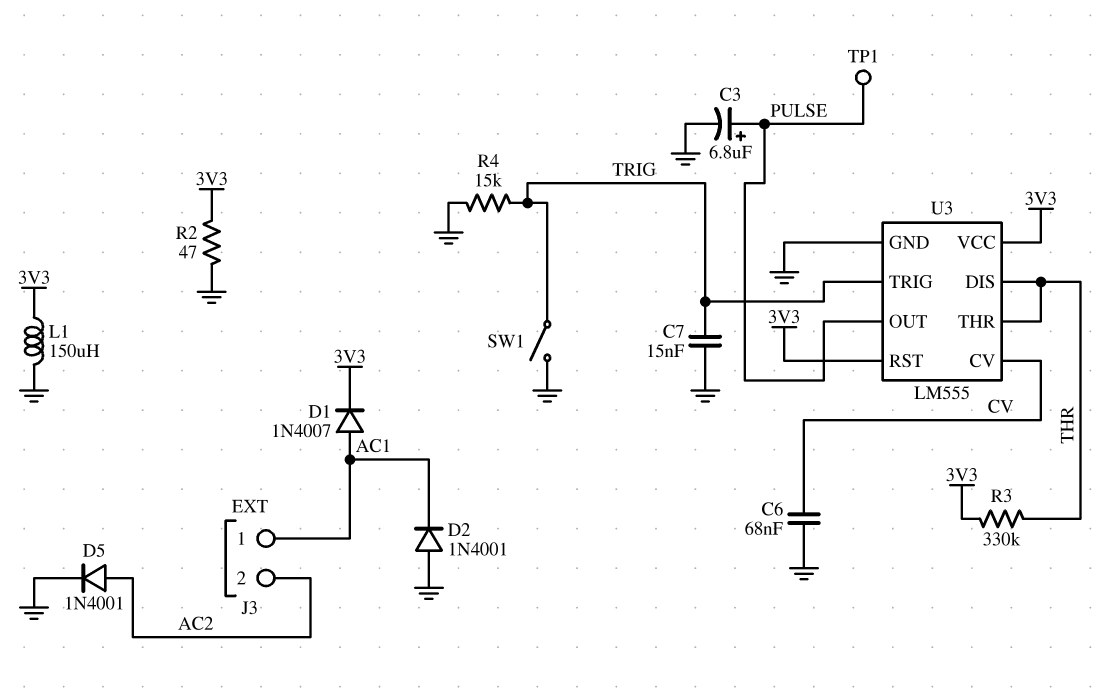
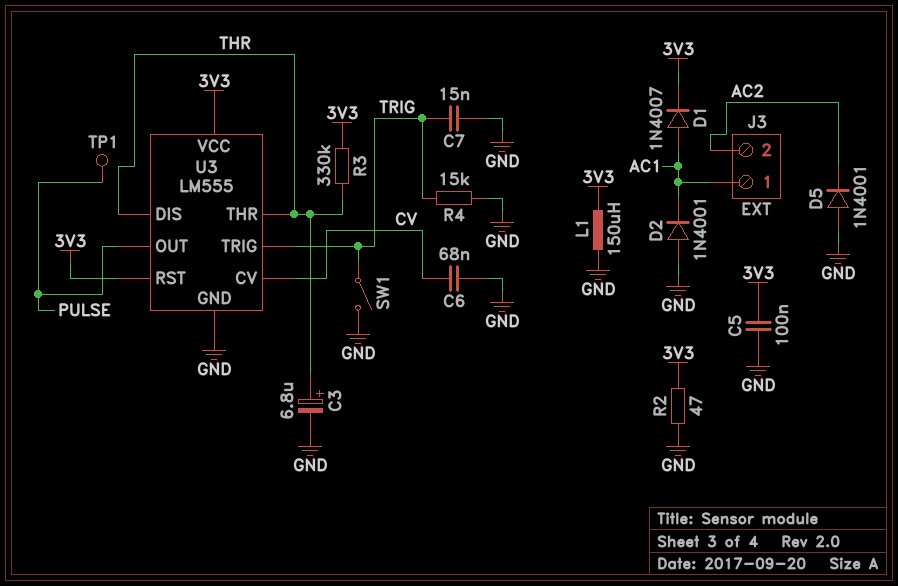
C3: 6.8uF (plus PULSE, minus GND) -> 6.8uF (plus THR, minus GND)
C5: none -> 100nF (3V3, GND)
D5: diode 1N4001 (A AC2, K GND) -> diode 1N4001 (A GND, K AC2)

